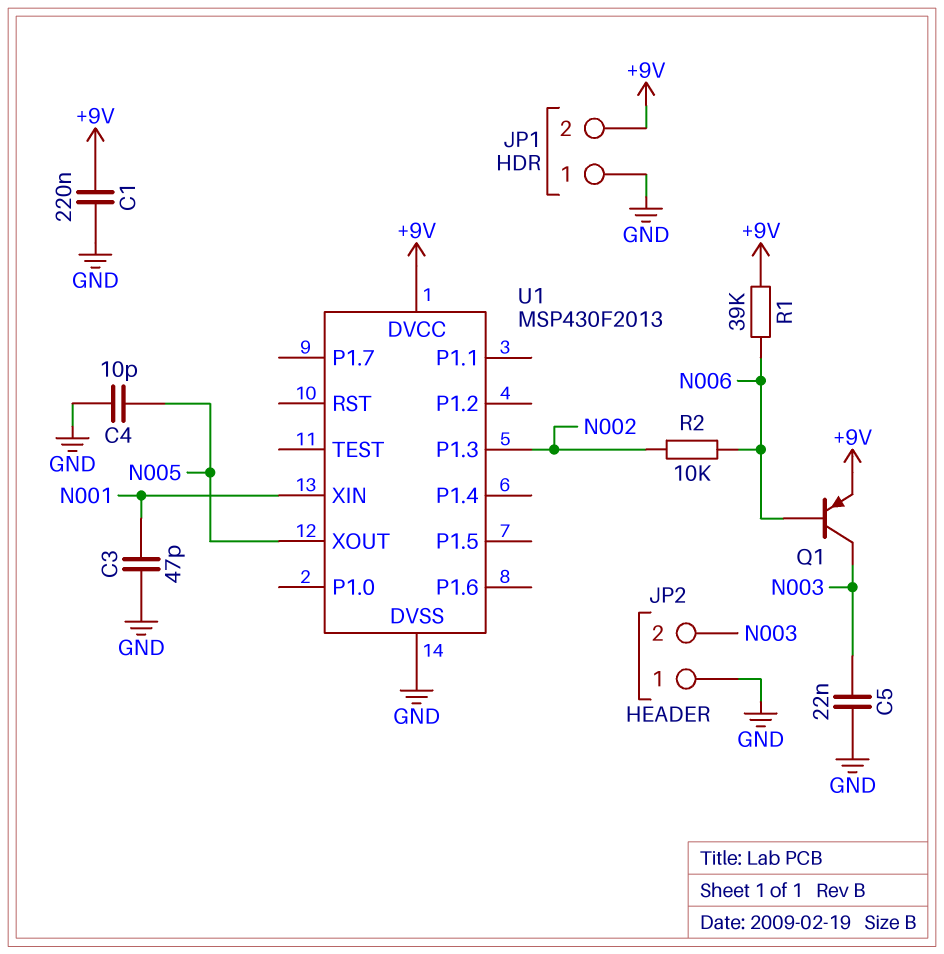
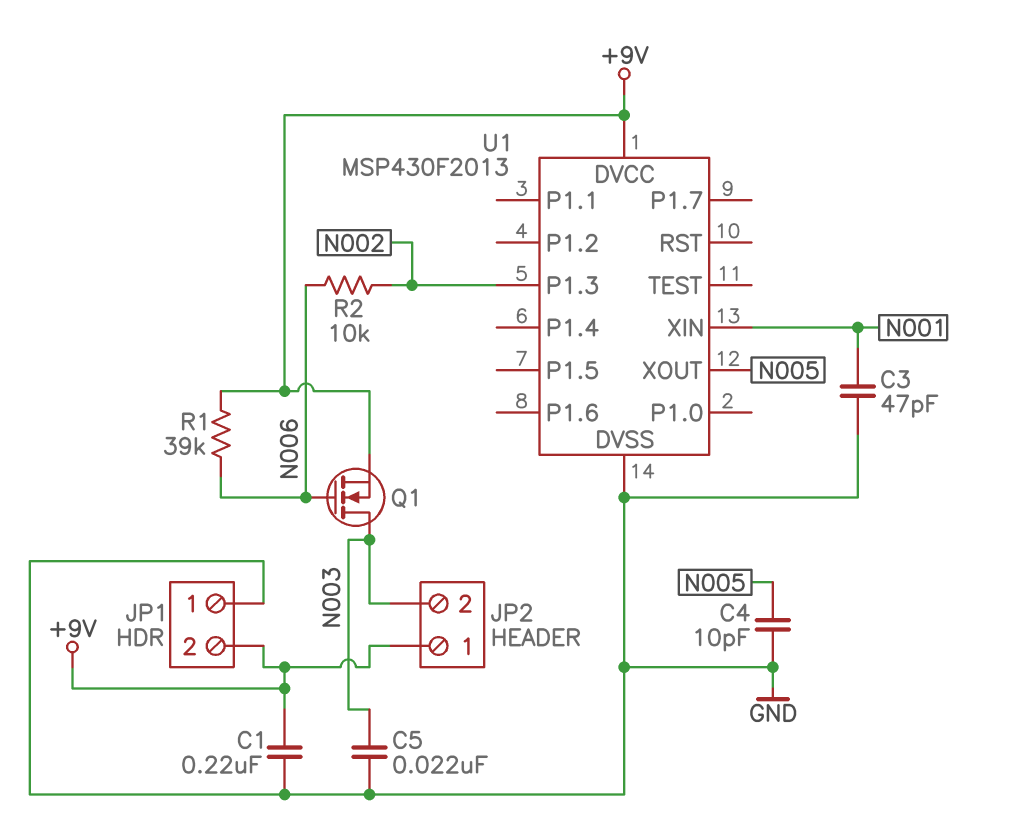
JP2 pin 1: GND -> +9V
Q1: PNP (B N006, C N003, E +9V) -> NMOS (G N006, D N003, S +9V)

